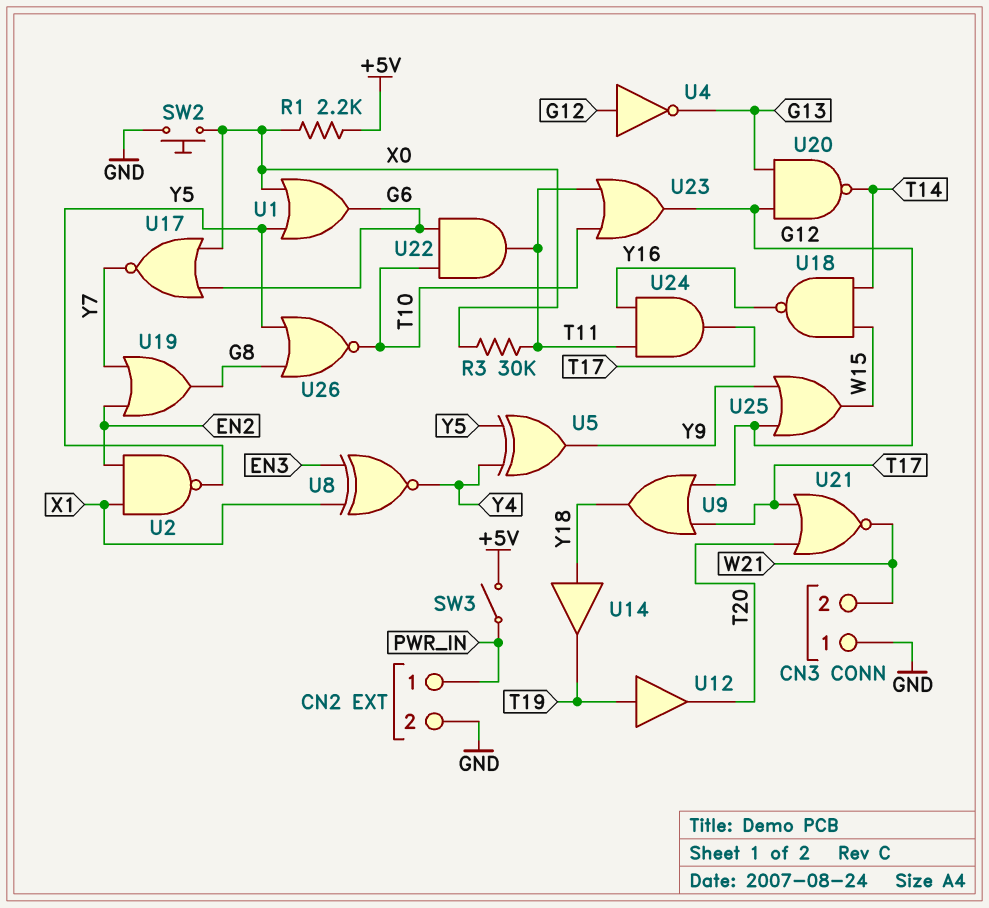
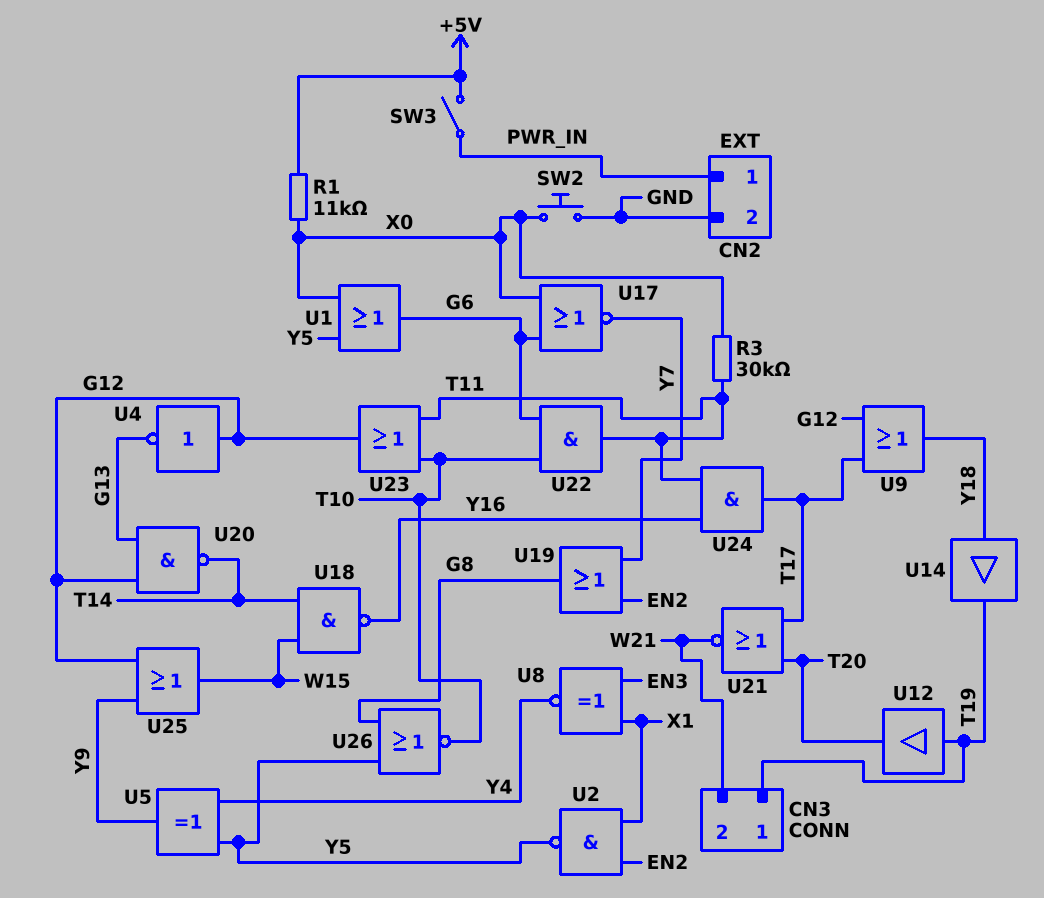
CN3 pin 1: GND -> T19
R1: 2.2k (+5V, X0) -> 11k (+5V, X0)

